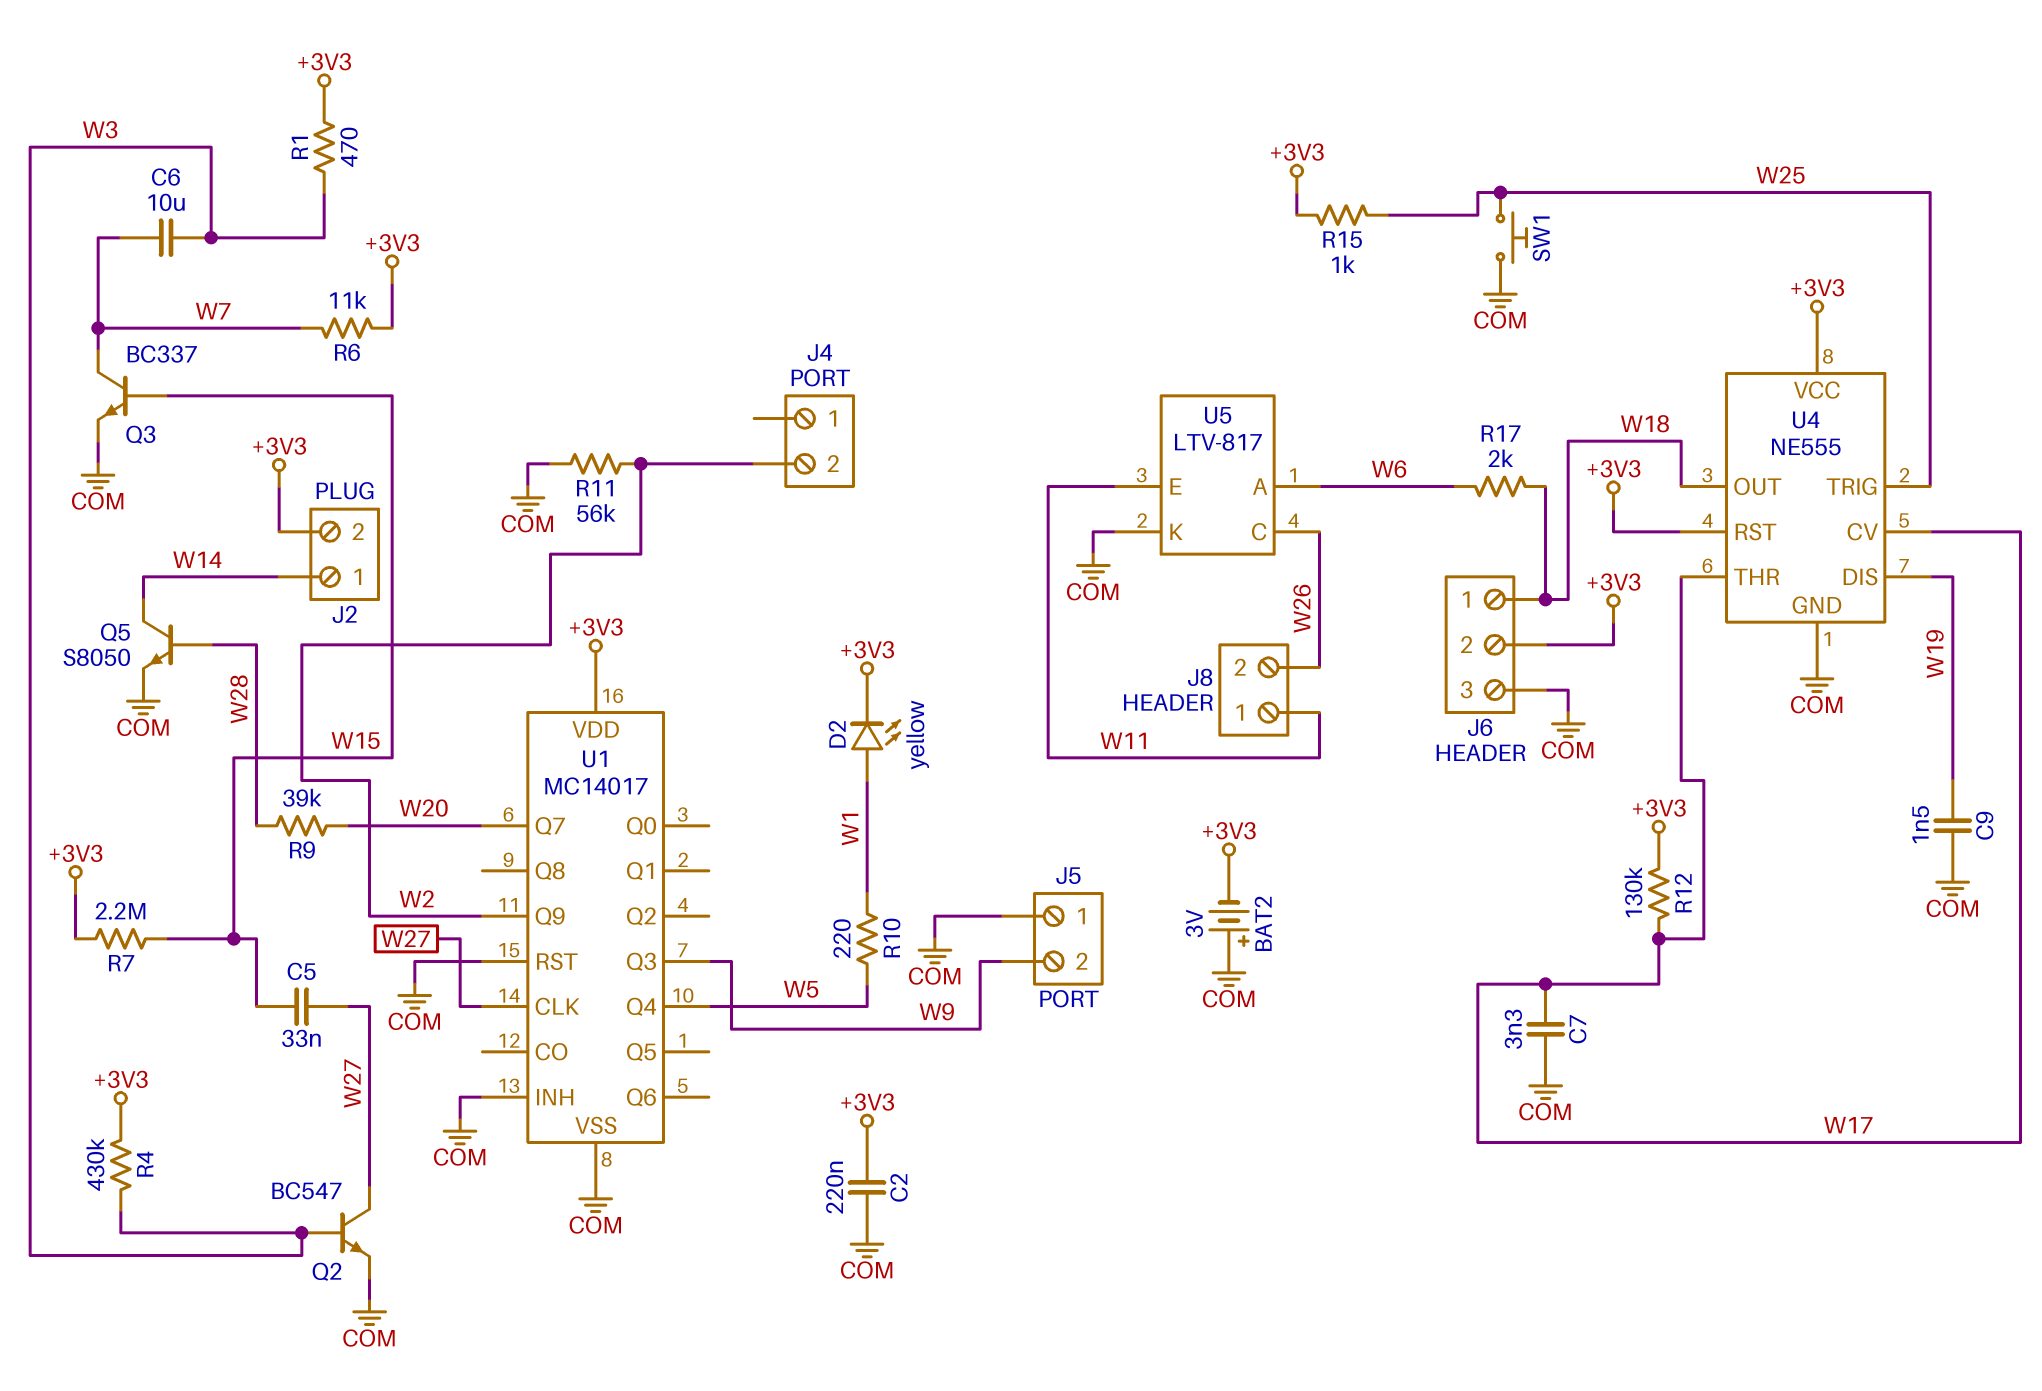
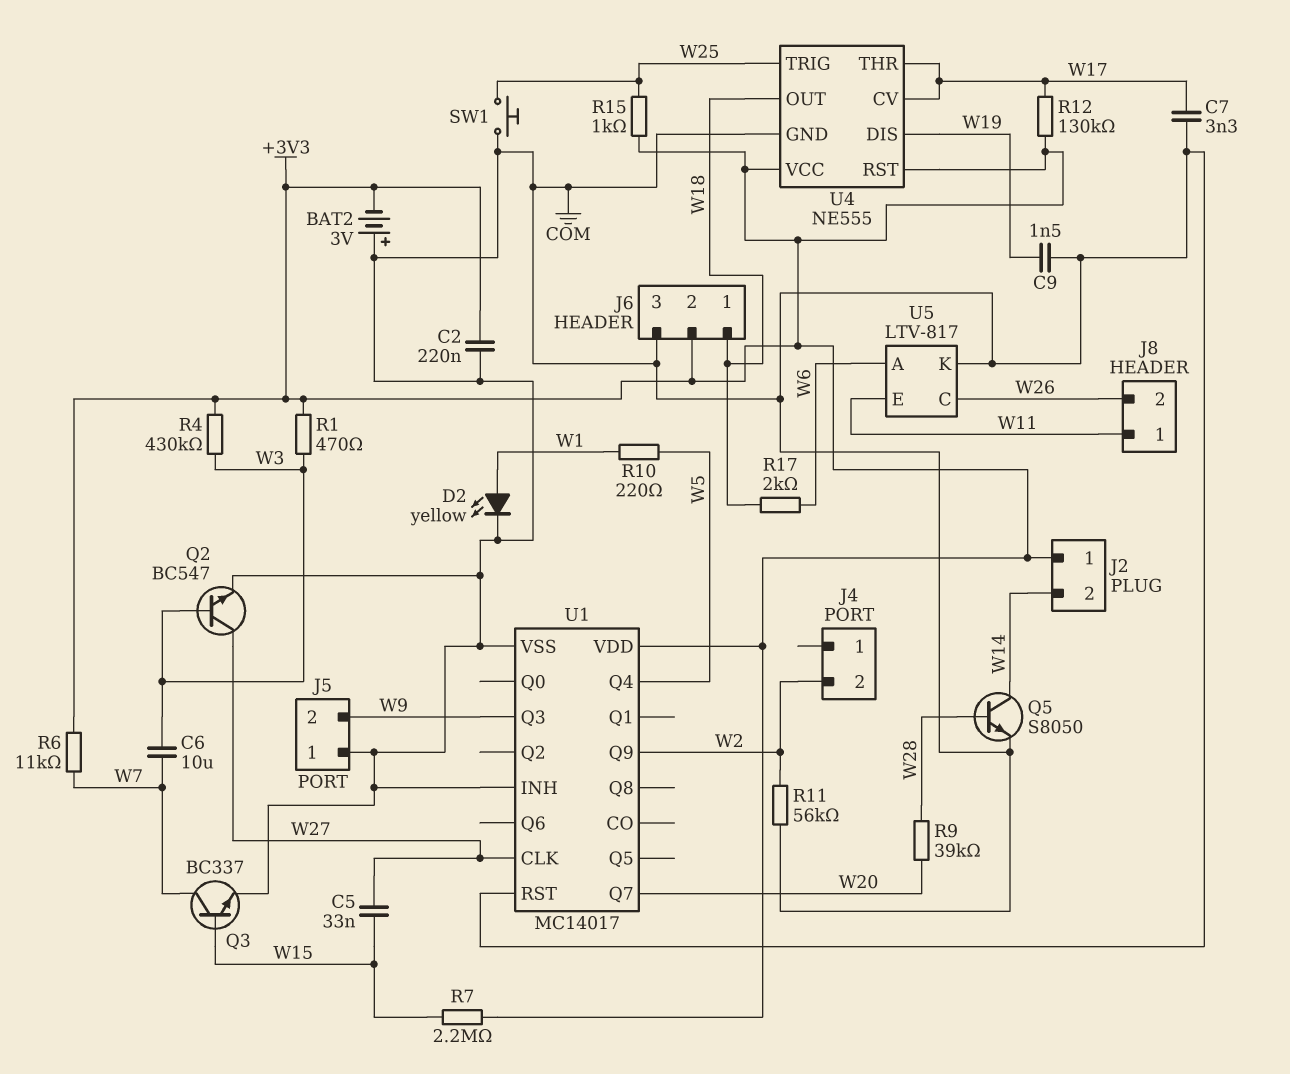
D2: LED yellow (A W1, K +3V3) -> LED yellow (A W1, K COM)
J2 pin 1: W14 -> +3V3
J2 pin 2: +3V3 -> W14

